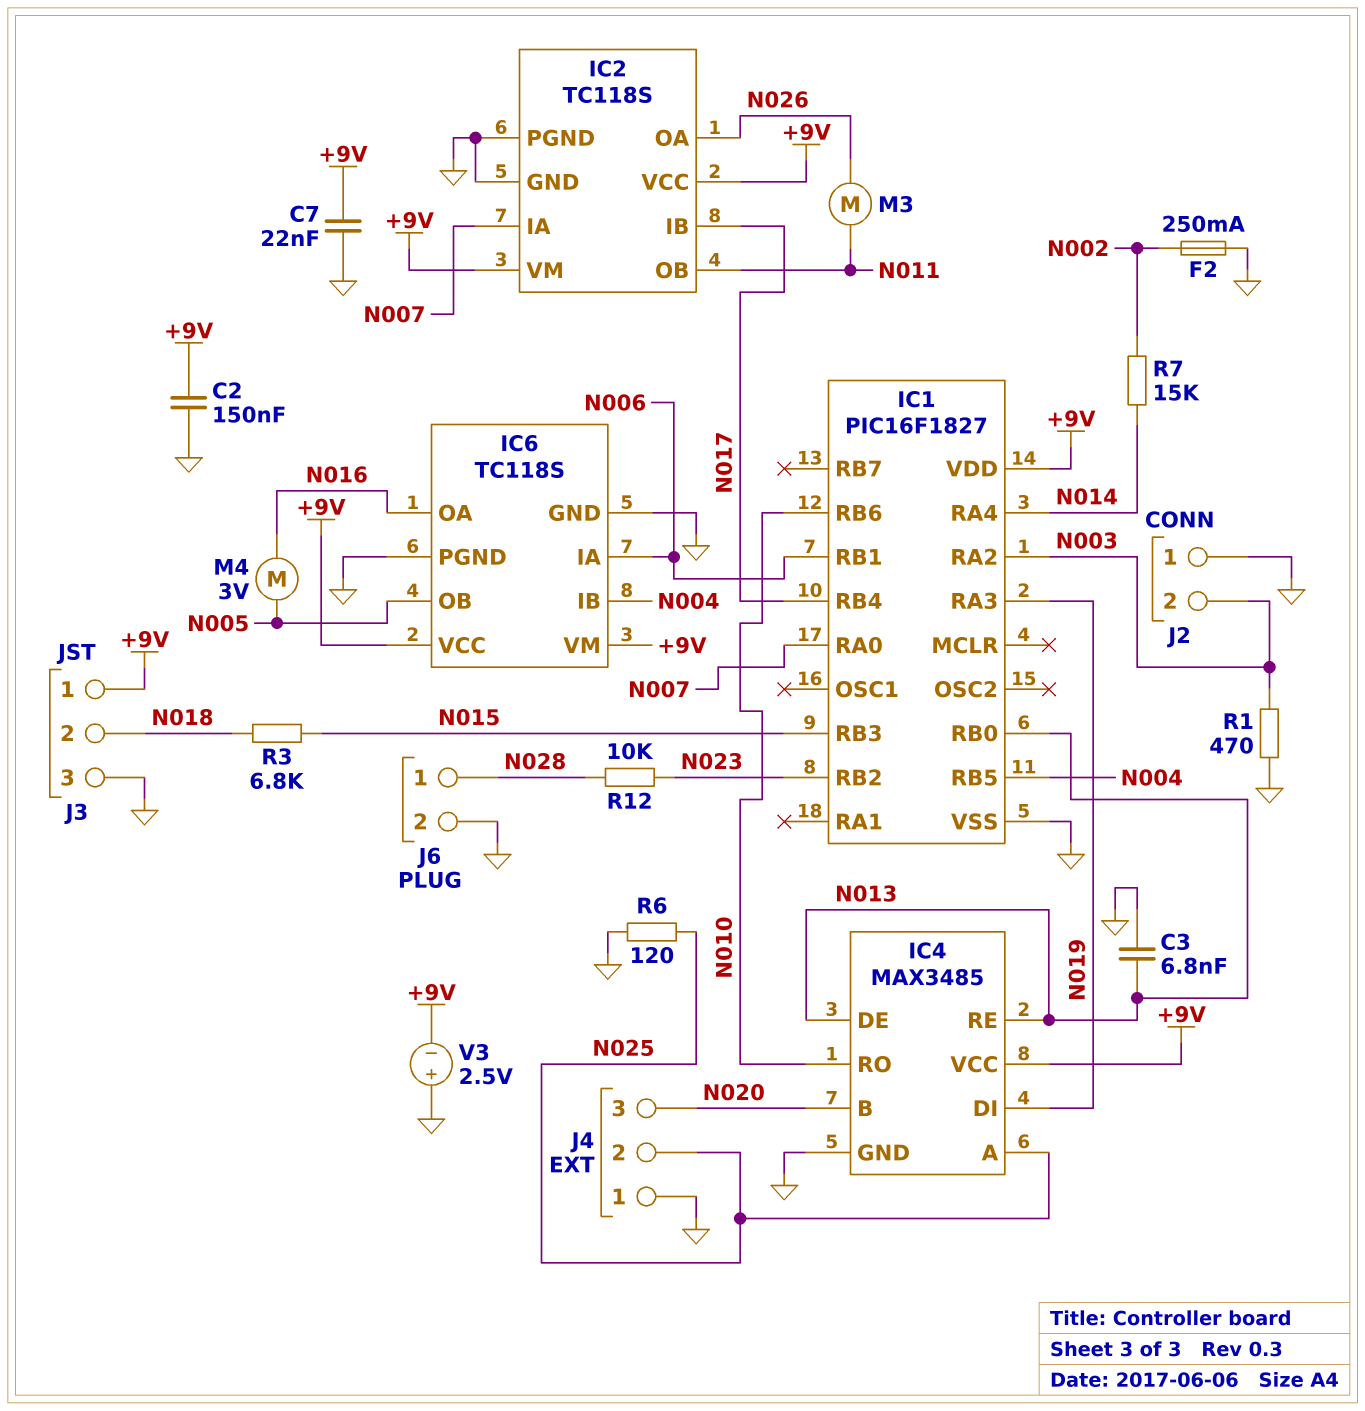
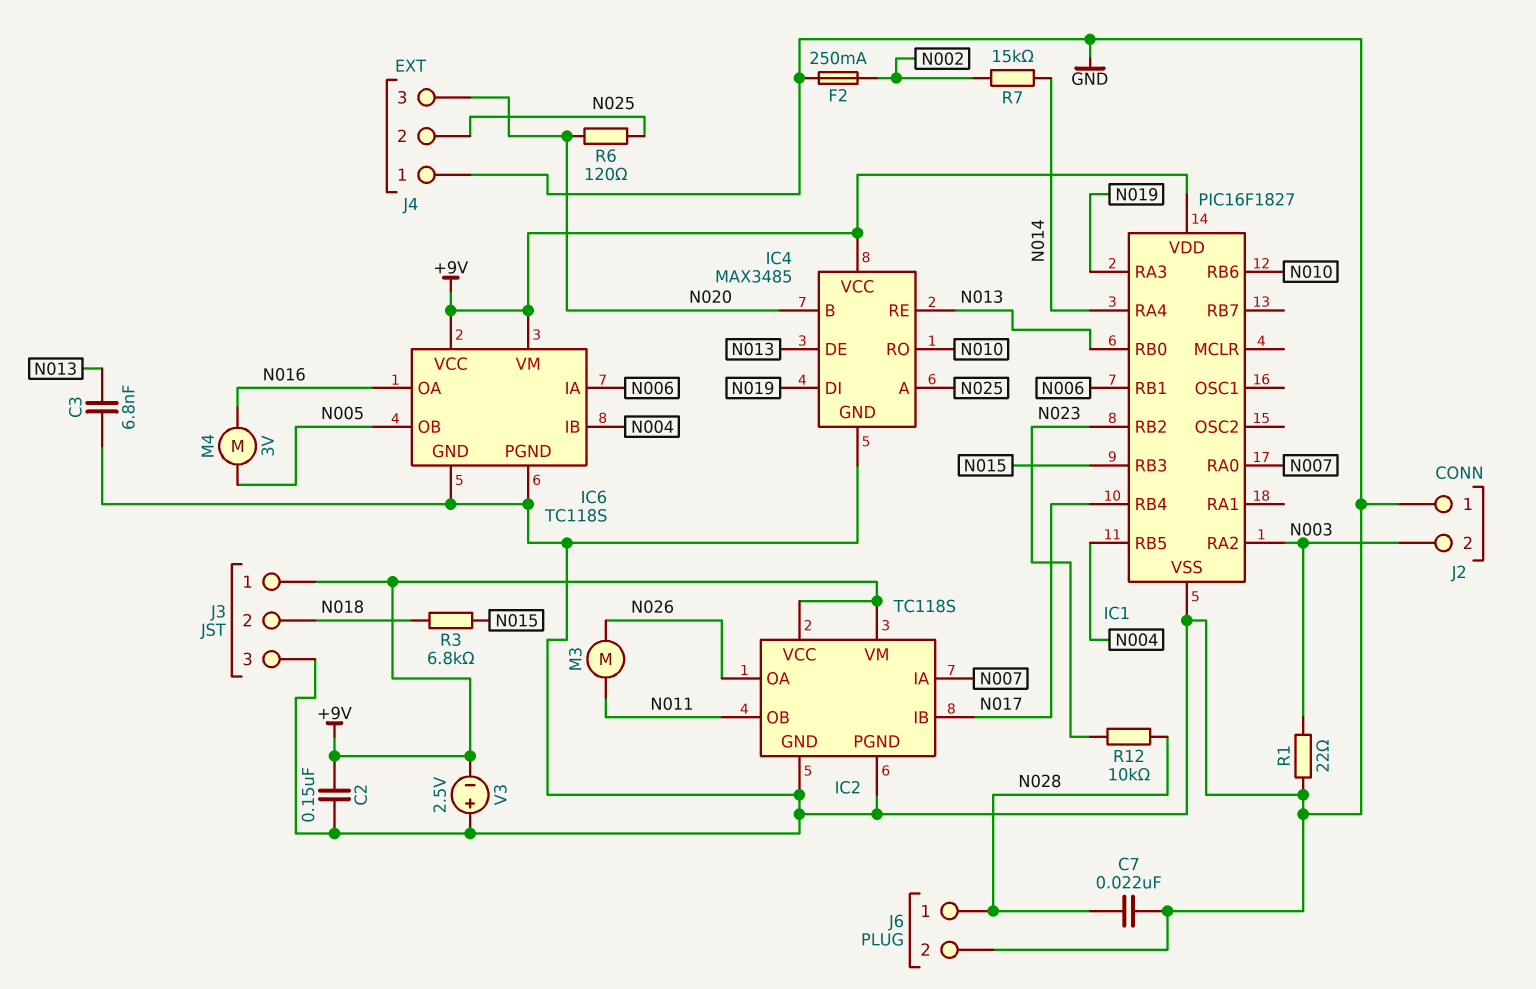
C7: 22nF (+9V, GND) -> 22nF (GND, N028)
R1: 470 (GND, N003) -> 22 (GND, N003)
R6: 120 (GND, N025) -> 120 (N020, N025)

